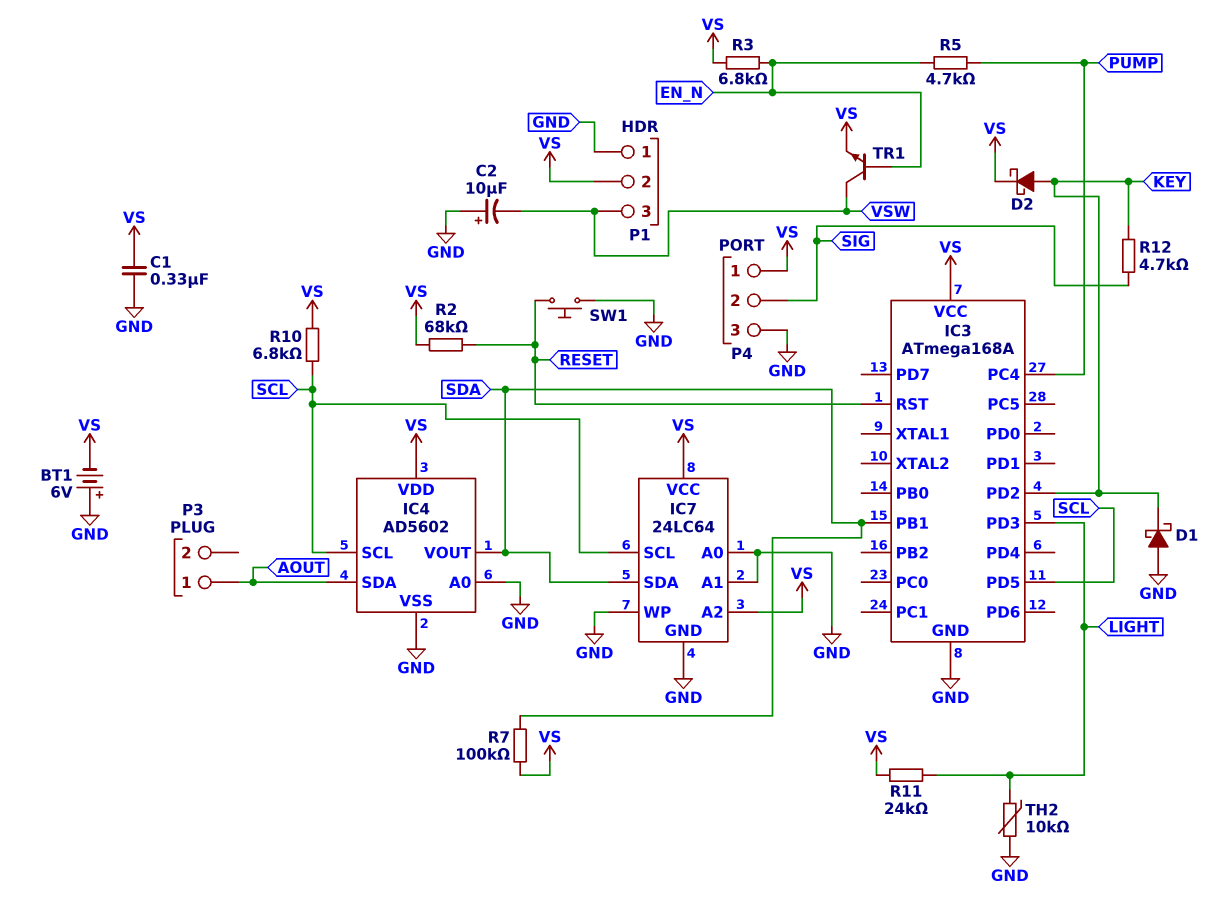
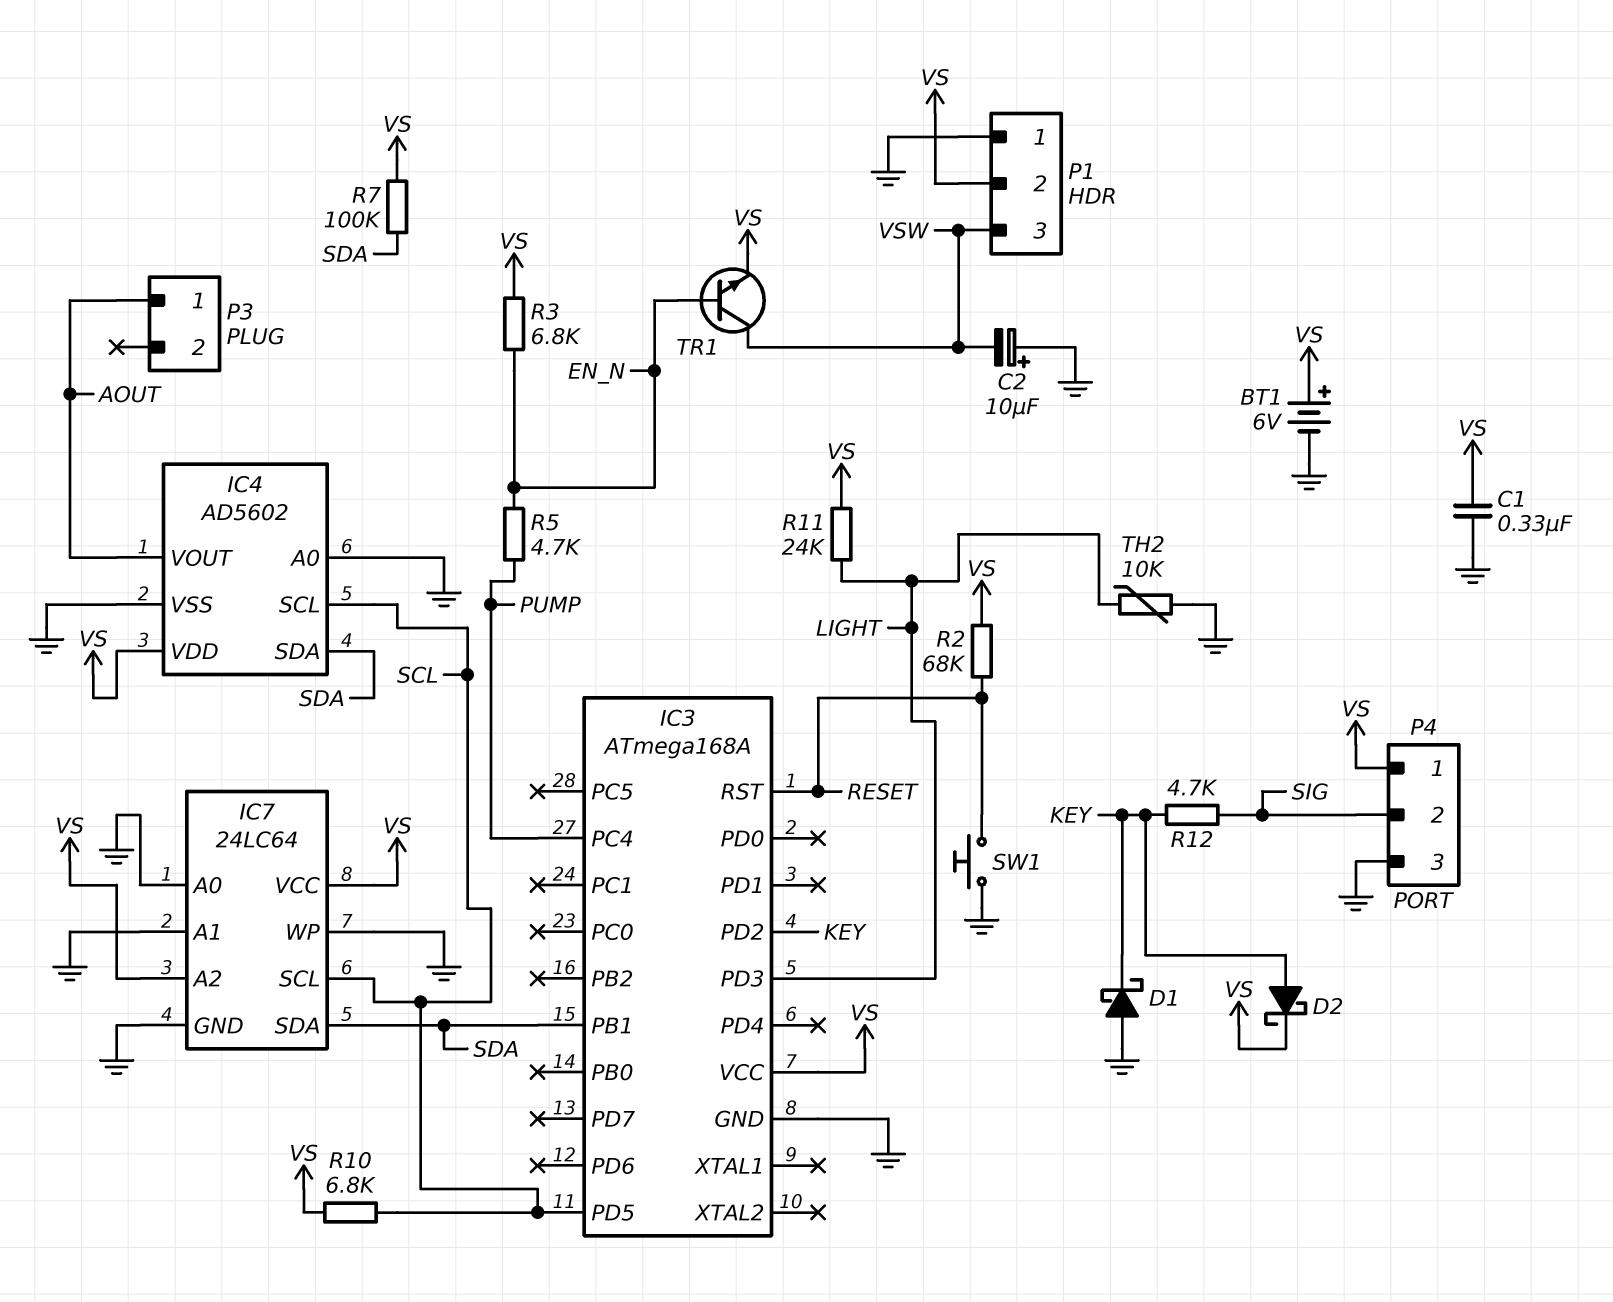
BT1: 6V (plus GND, minus VS) -> 6V (plus VS, minus GND)
IC4 pin SDA: AOUT -> SDA
IC4 pin VOUT: SDA -> AOUT

